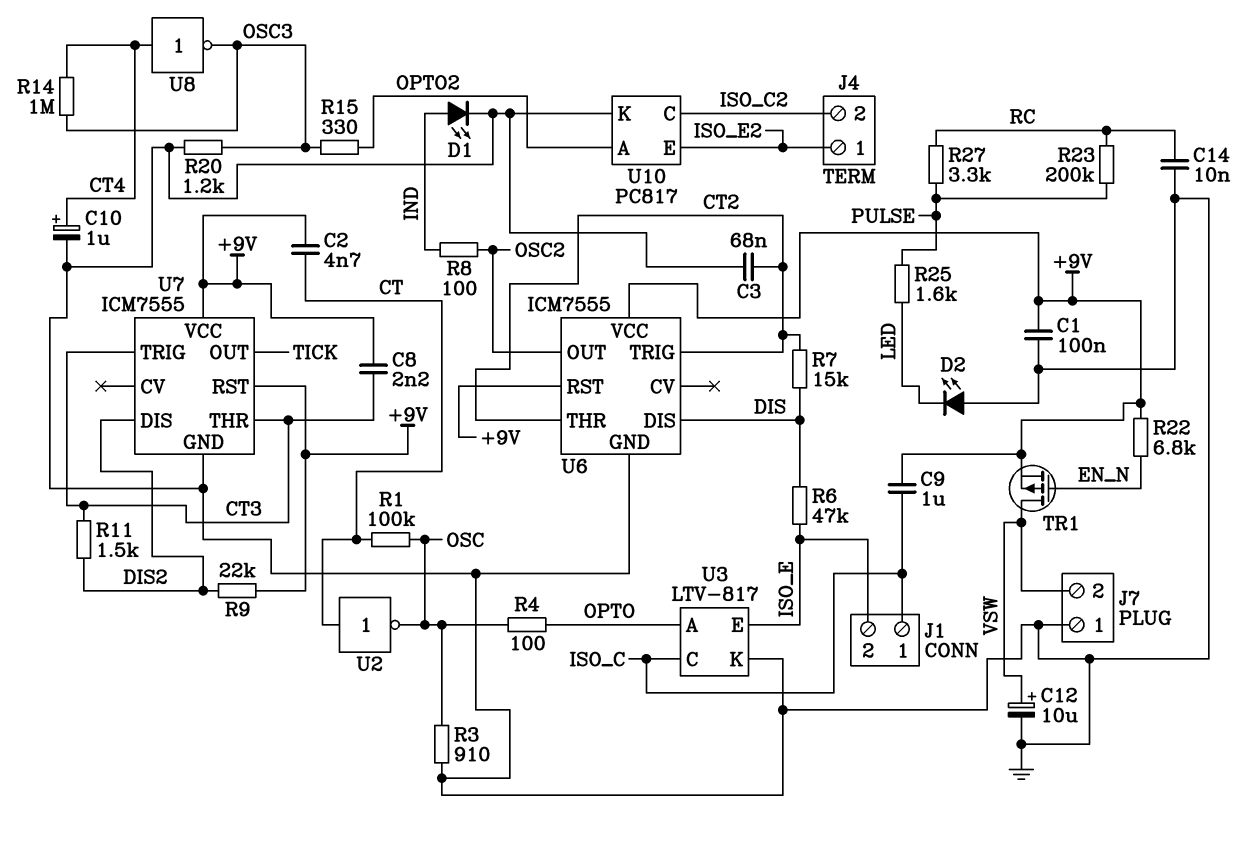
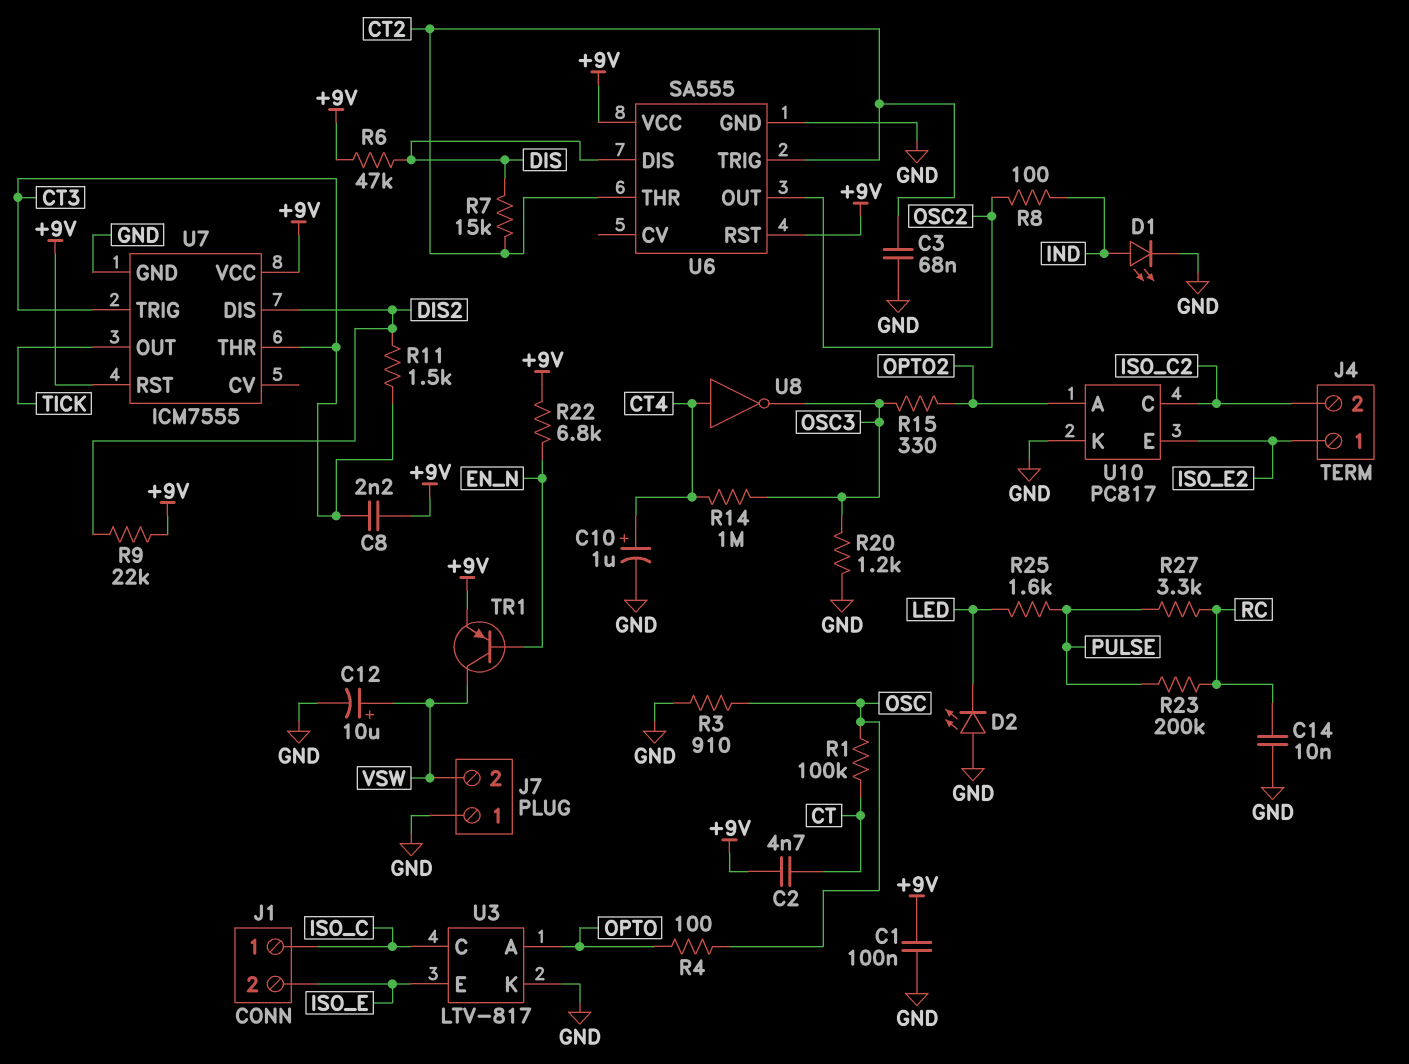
C9: 1uF (+9V, ISO_C) -> none
R6: 47k (DIS, ISO_E) -> 47k (+9V, DIS)
TR1: PMOS (G EN_N, D VSW, S +9V) -> PNP (B EN_N, C VSW, E +9V)
U2: NOT (in CT, out OSC) -> none
U6: ICM7555 -> SA555

